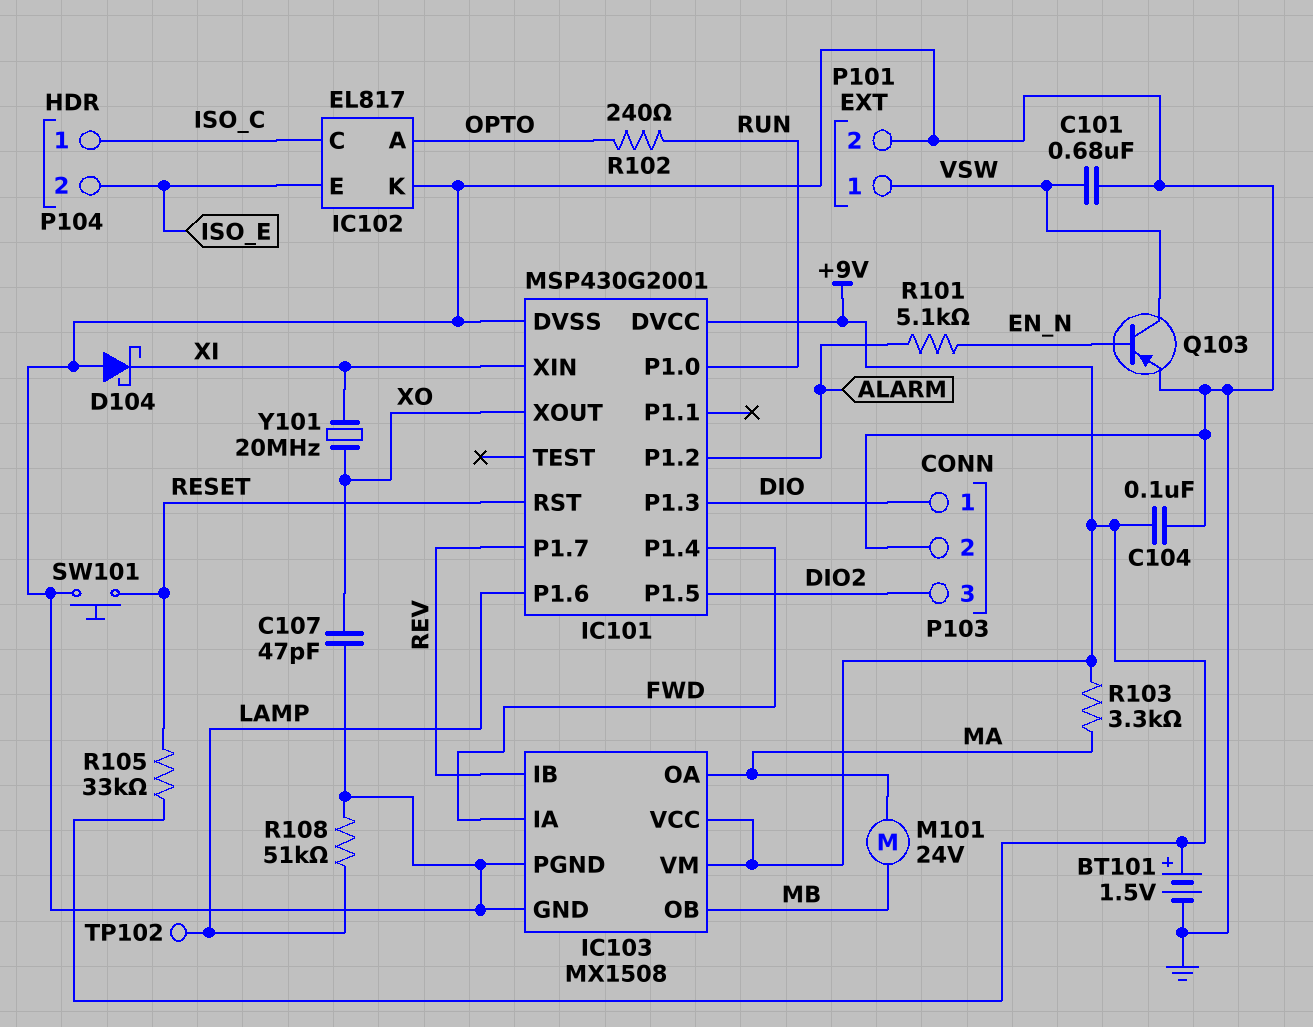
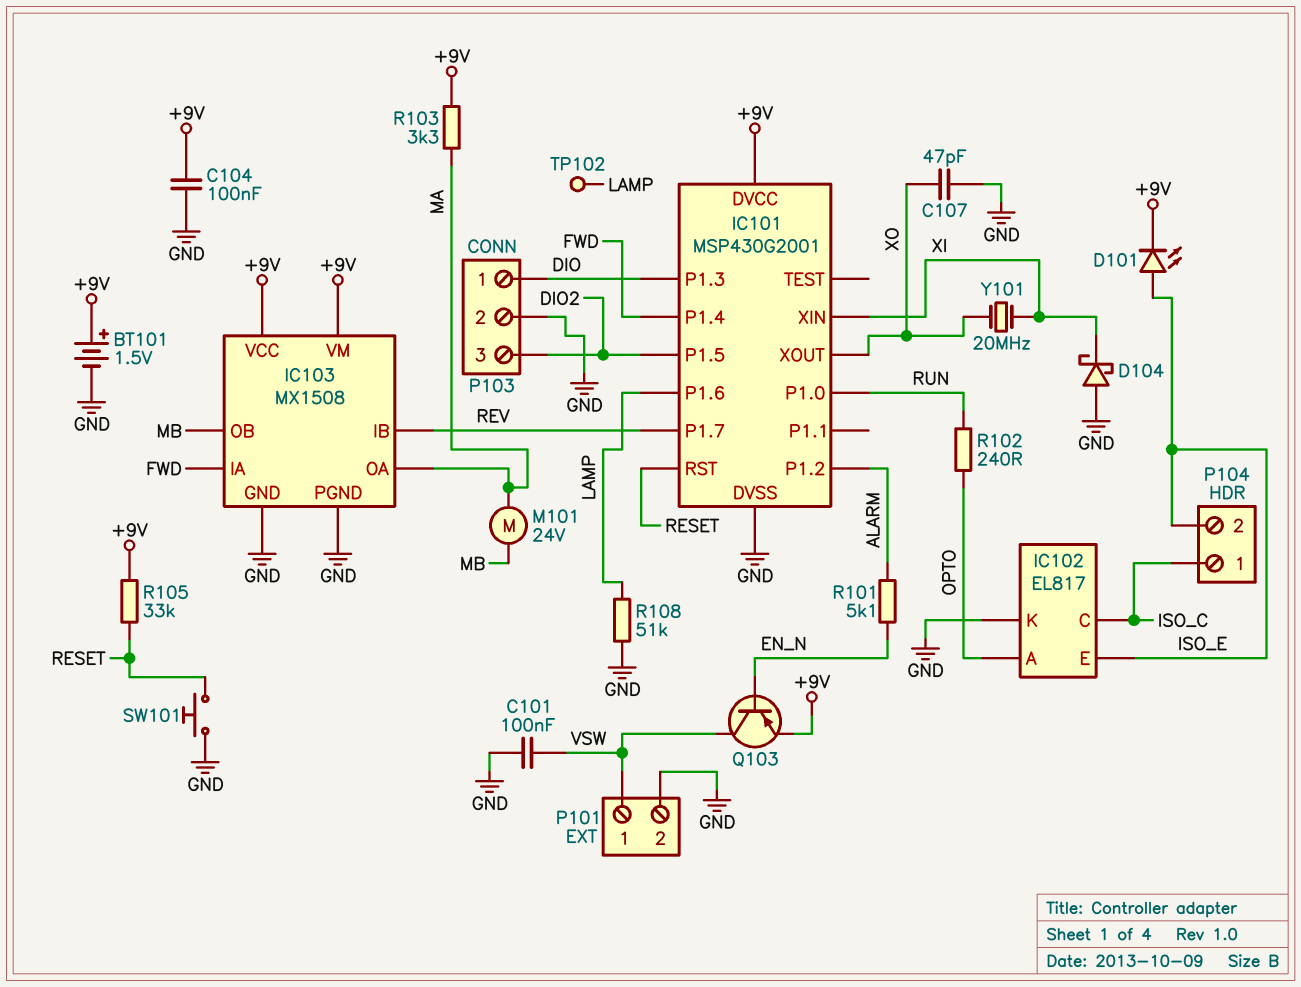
C101: 680nF (GND, VSW) -> 100nF (GND, VSW)
D101: none -> LED (A ISO_E, K +9V)
Q103: PNP (B EN_N, C VSW, E GND) -> PNP (B EN_N, C VSW, E +9V)

